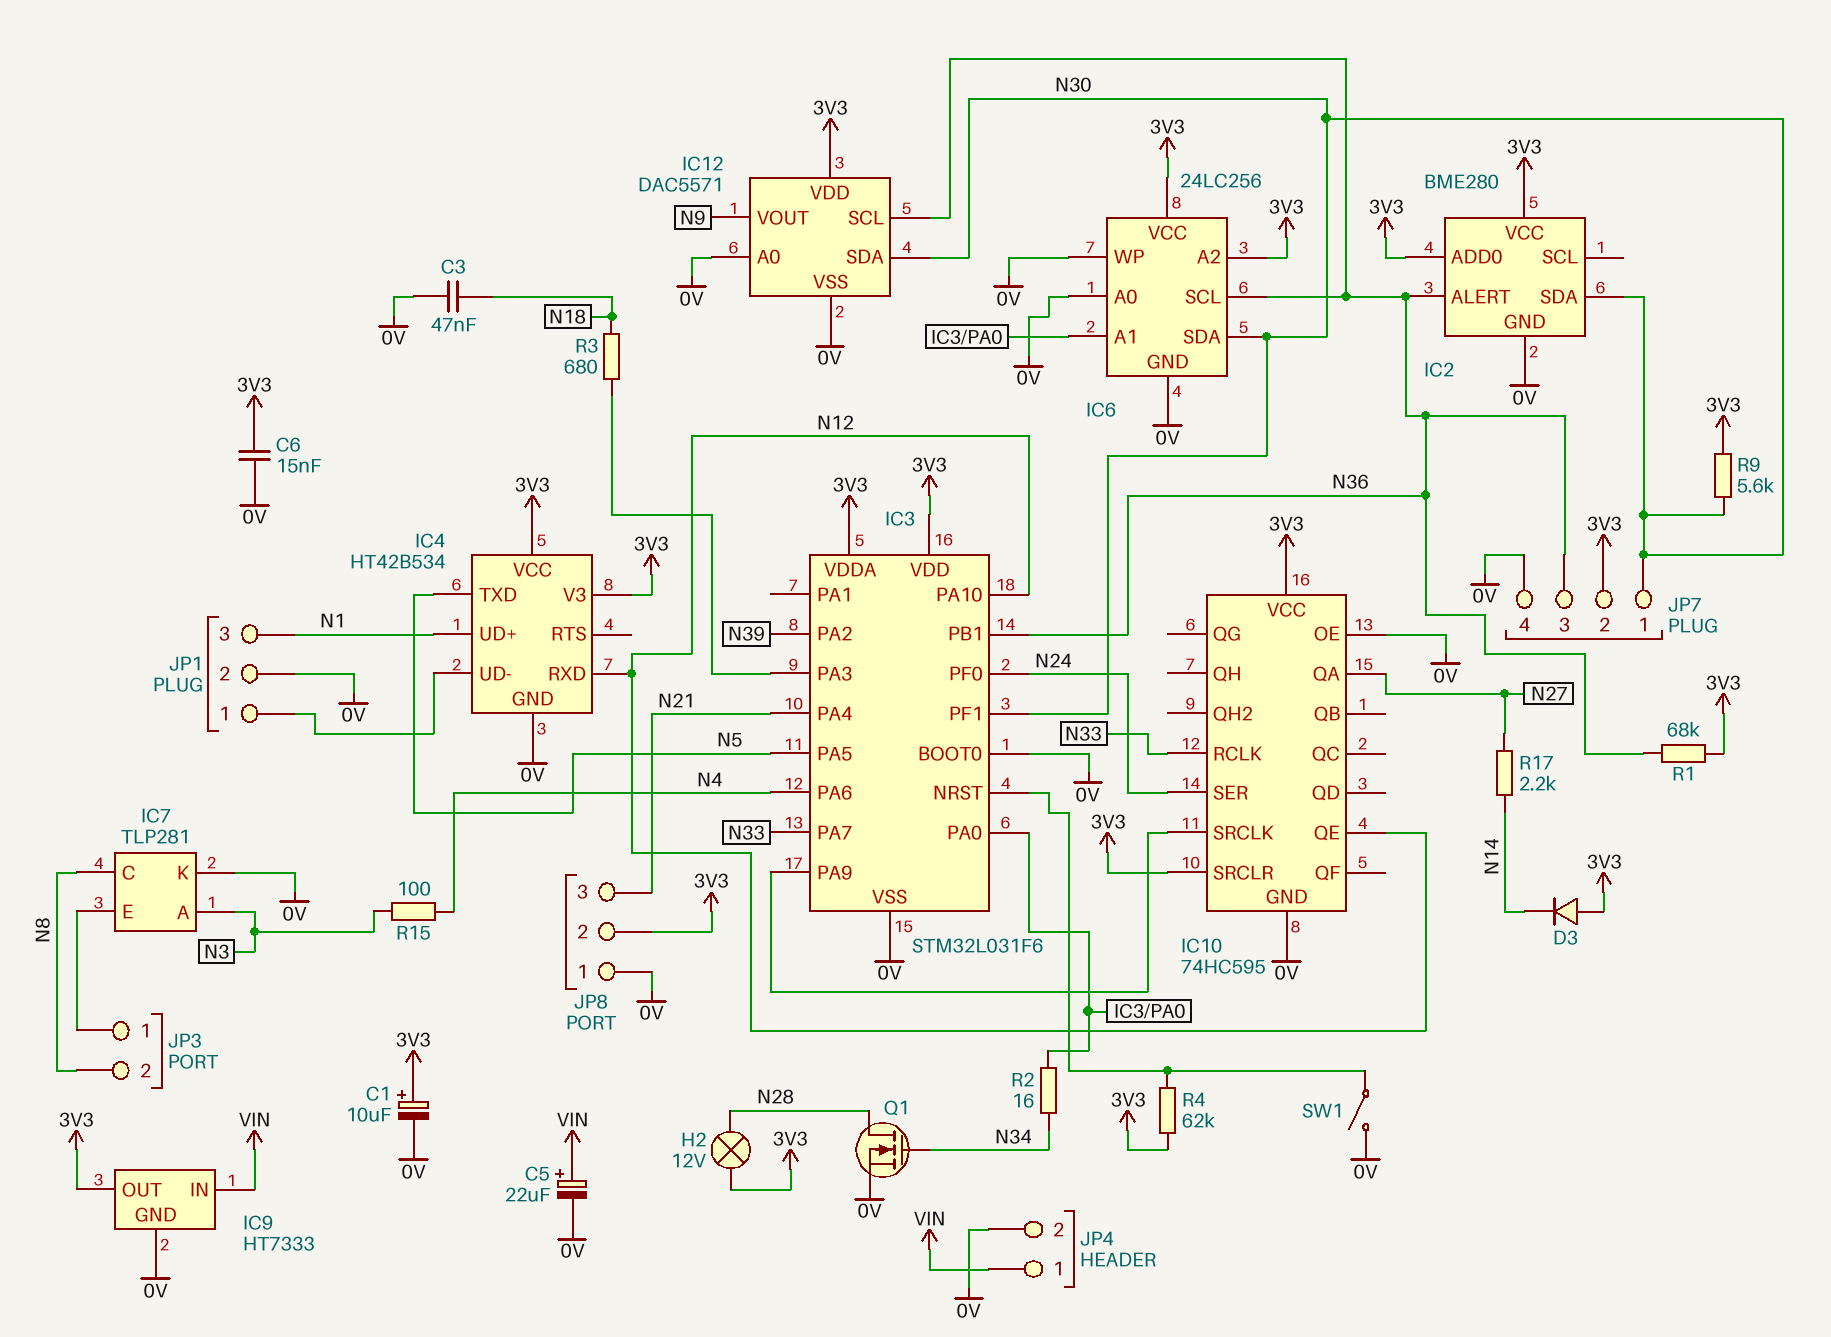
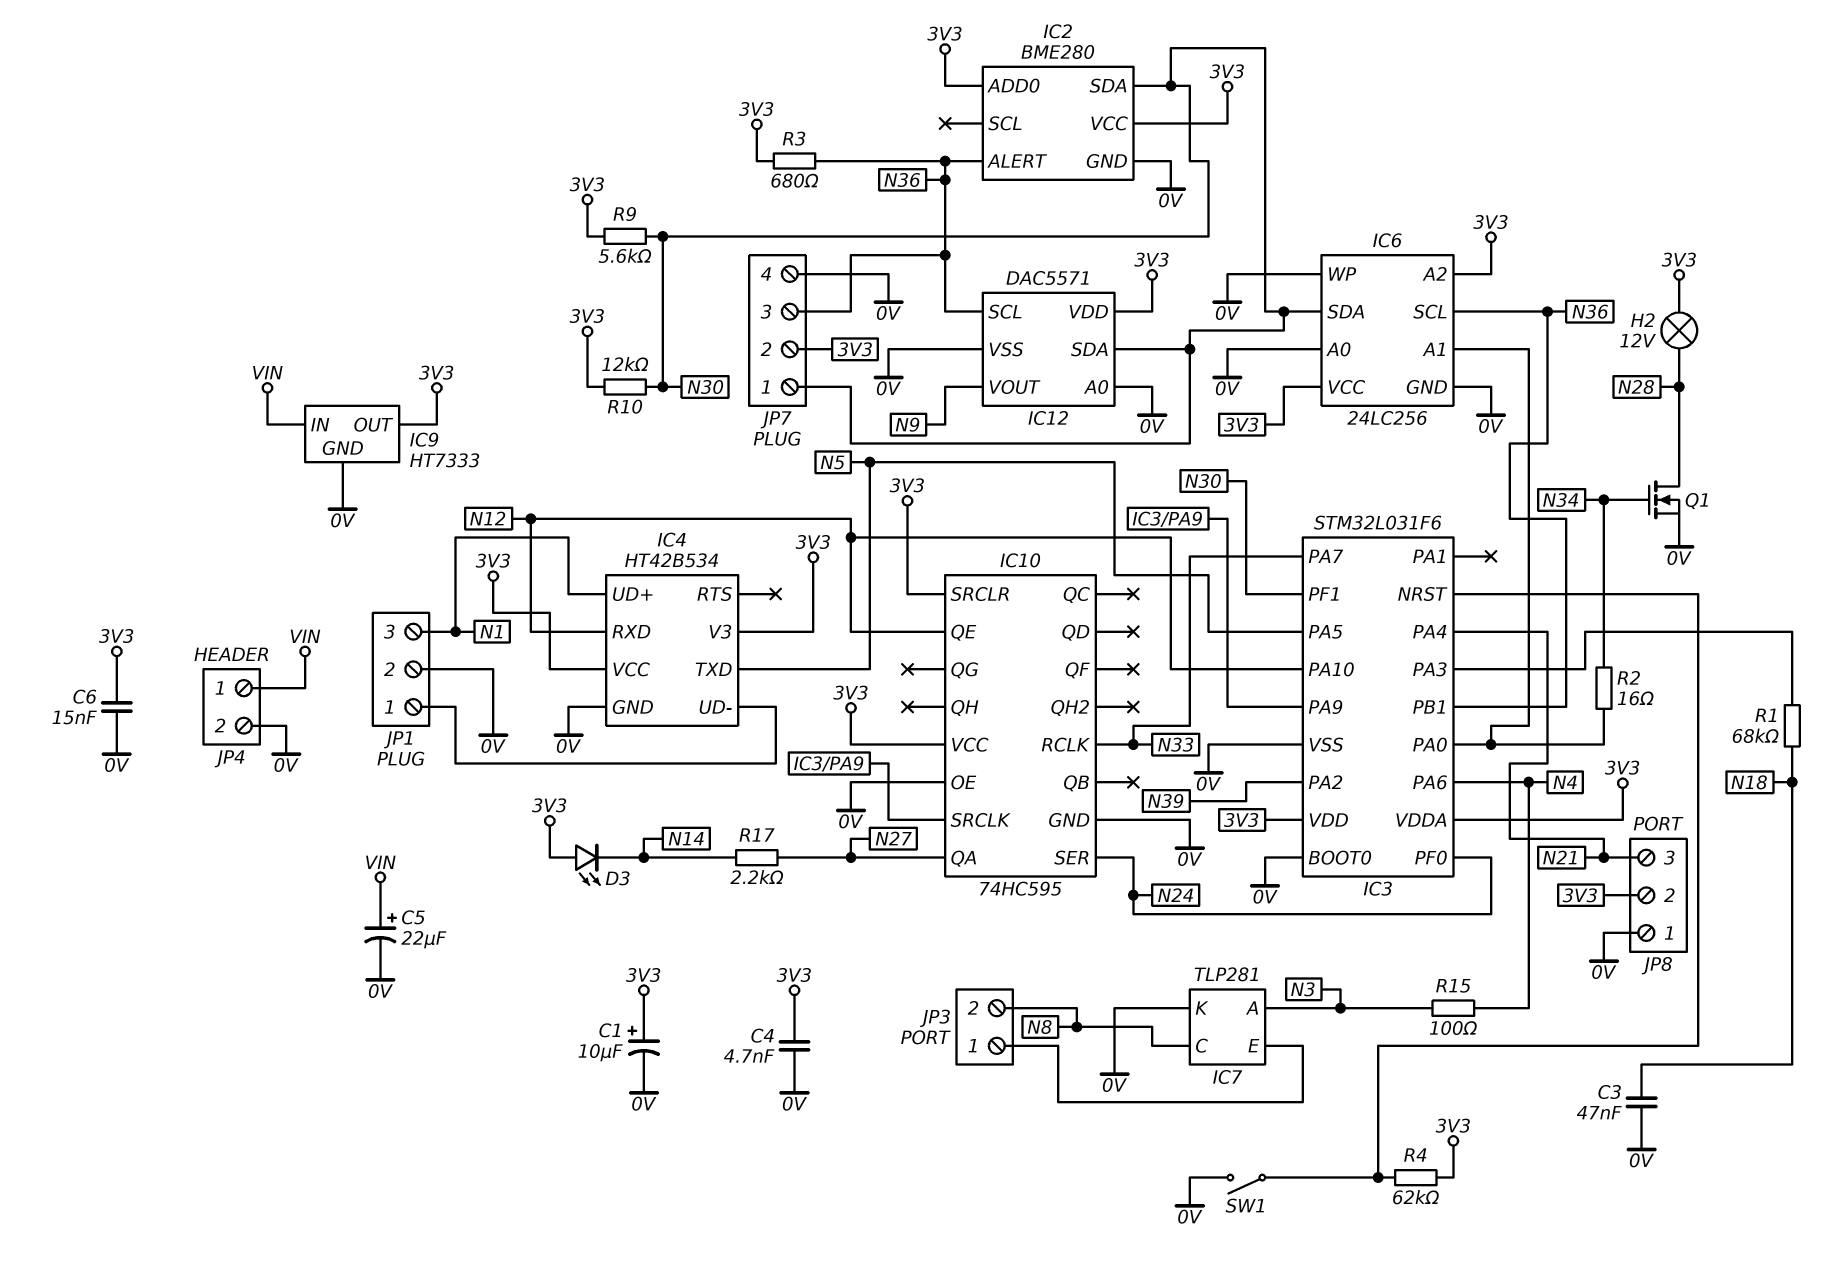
C4: none -> 4.7nF (0V, 3V3)
D3: diode (A 3V3, K N14) -> LED (A 3V3, K N14)
R1: 68k (3V3, N36) -> 68k (IC3/PA3, N18)
R3: 680 (IC3/PA3, N18) -> 680 (3V3, N36)
R10: none -> 12k (3V3, N30)

